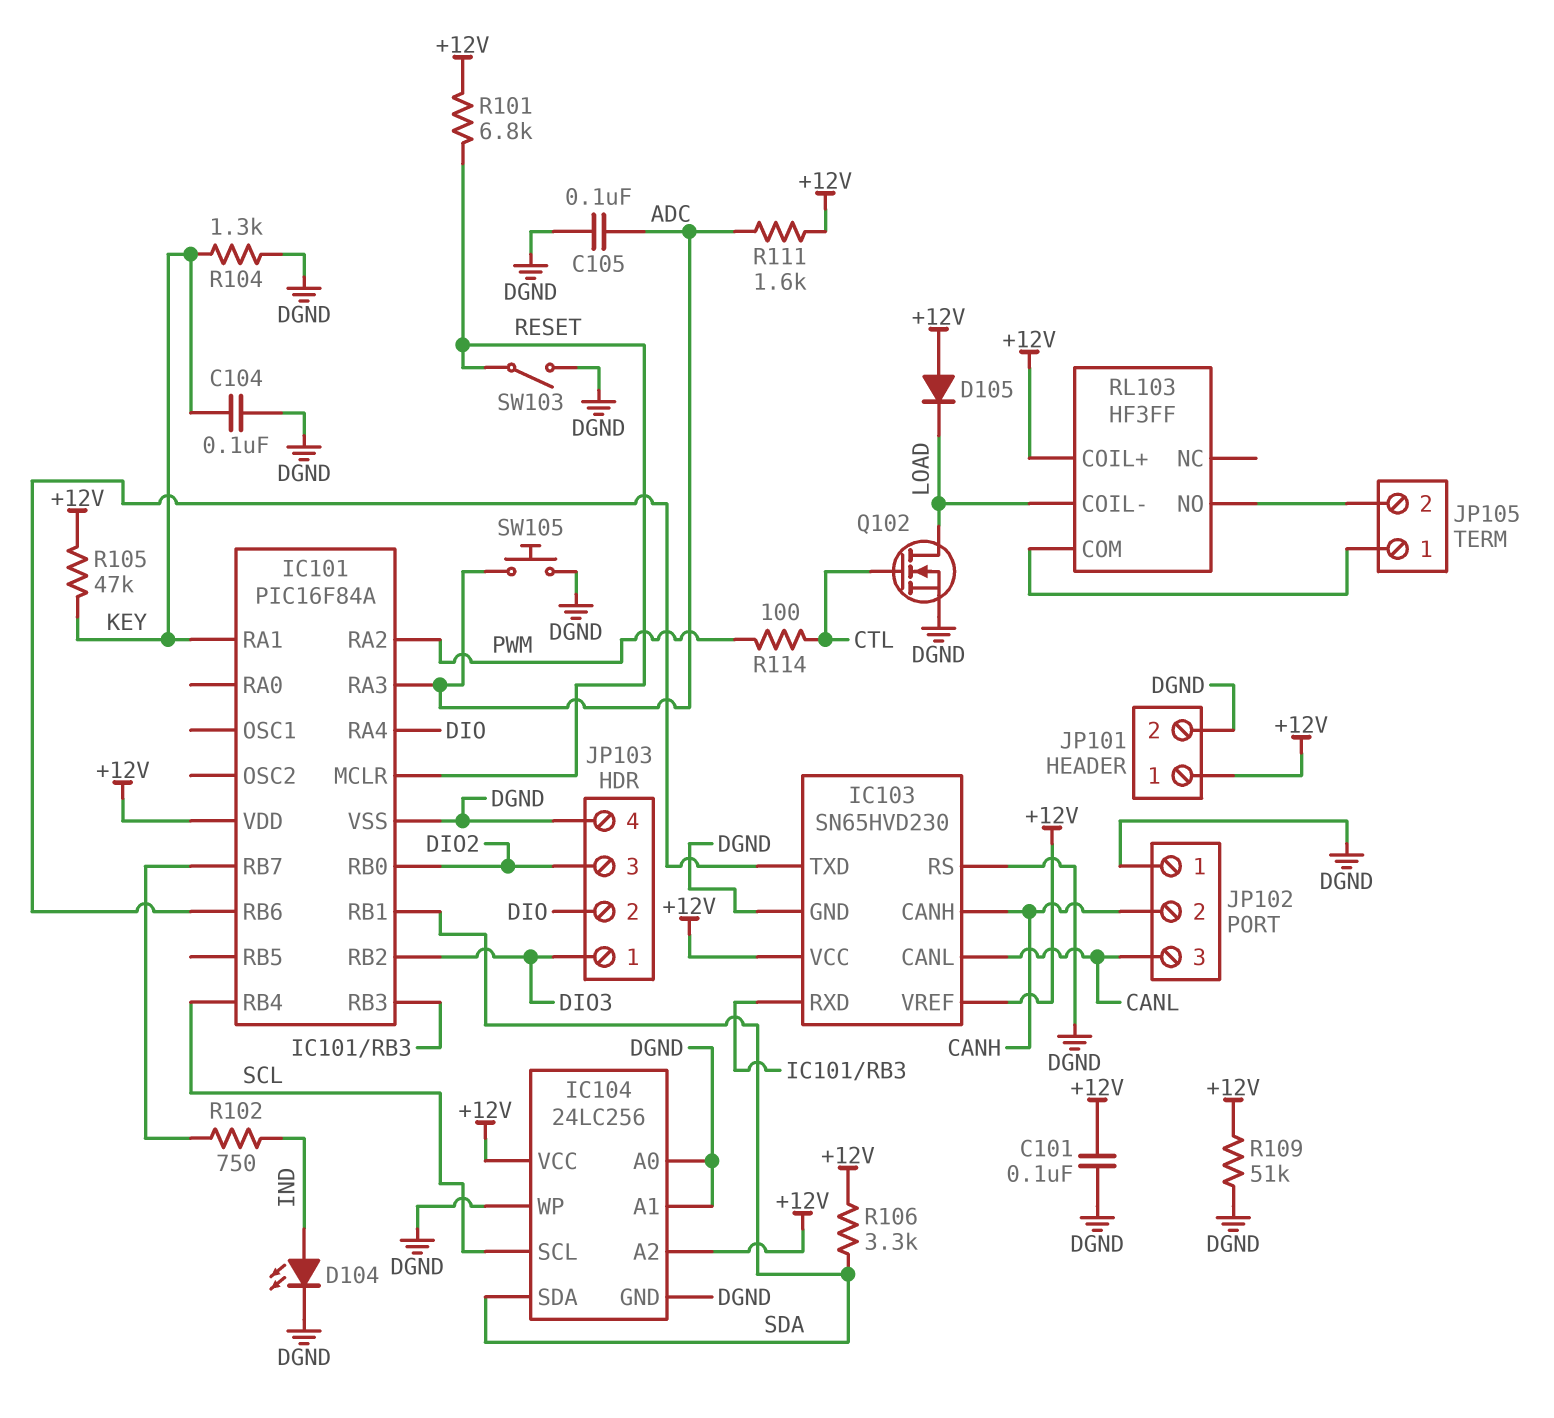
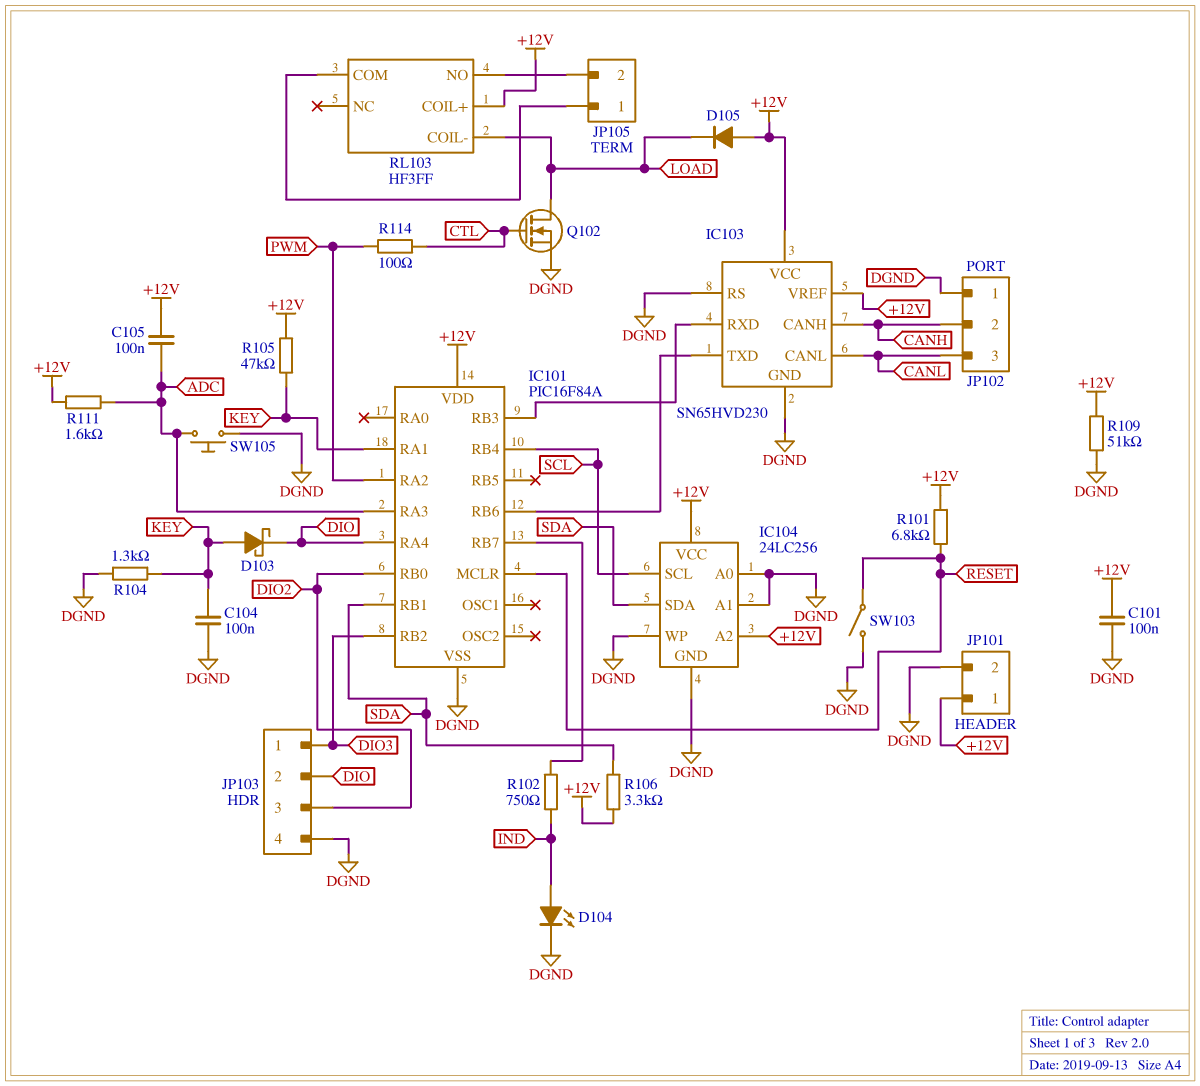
C105: 100nF (ADC, DGND) -> 100nF (+12V, ADC)
D103: none -> schottky (A KEY, K DIO)

